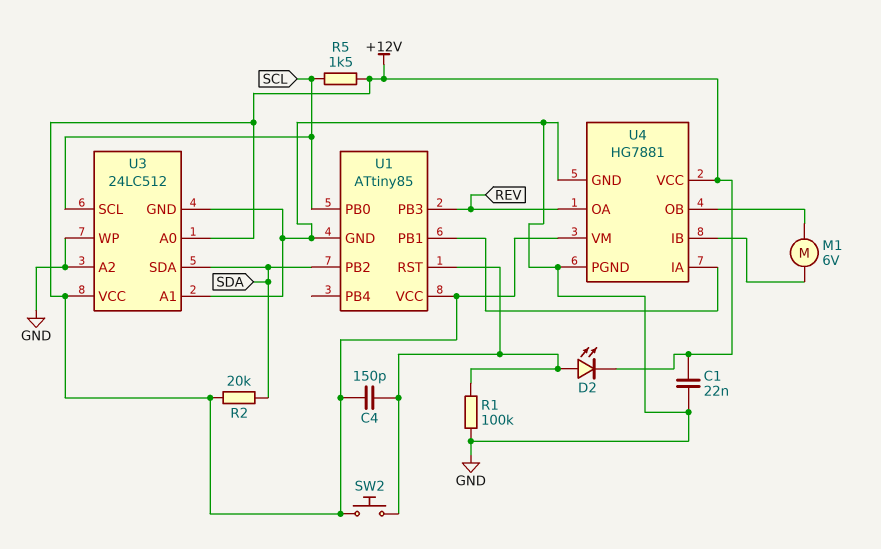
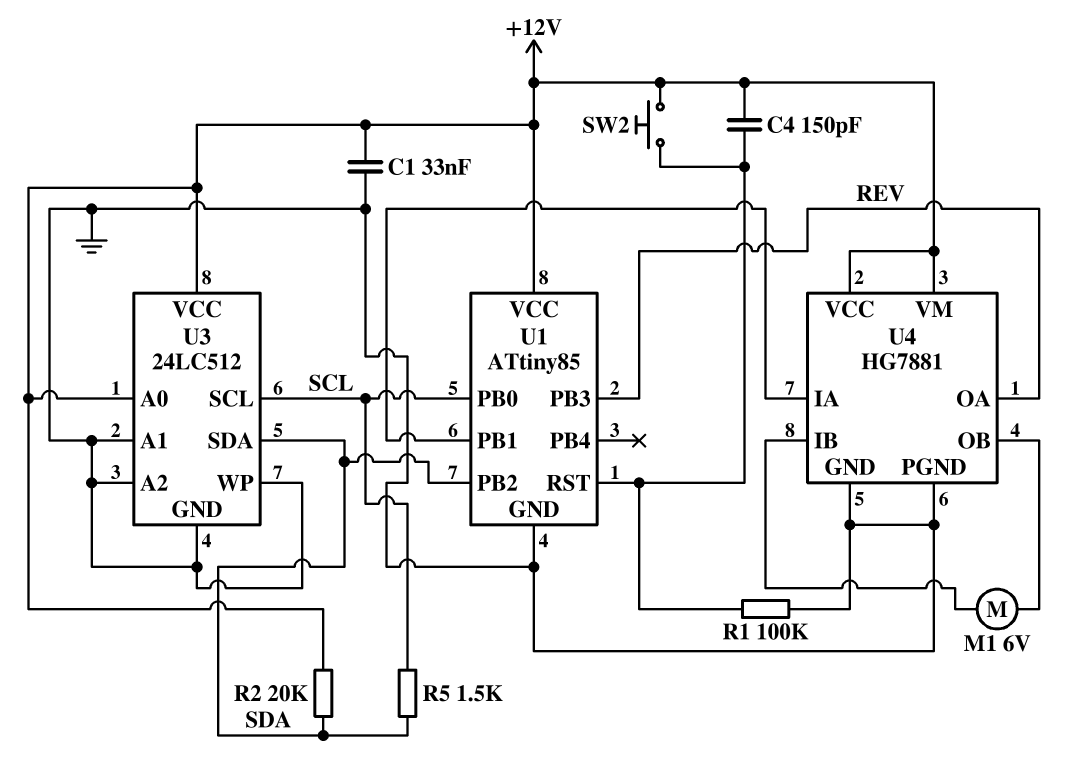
C1: 22nF (+12V, GND) -> 33nF (+12V, GND)
D2: LED (A U1/RST, K +12V) -> none
R5: 1.5k (+12V, SCL) -> 1.5k (SCL, SDA)

